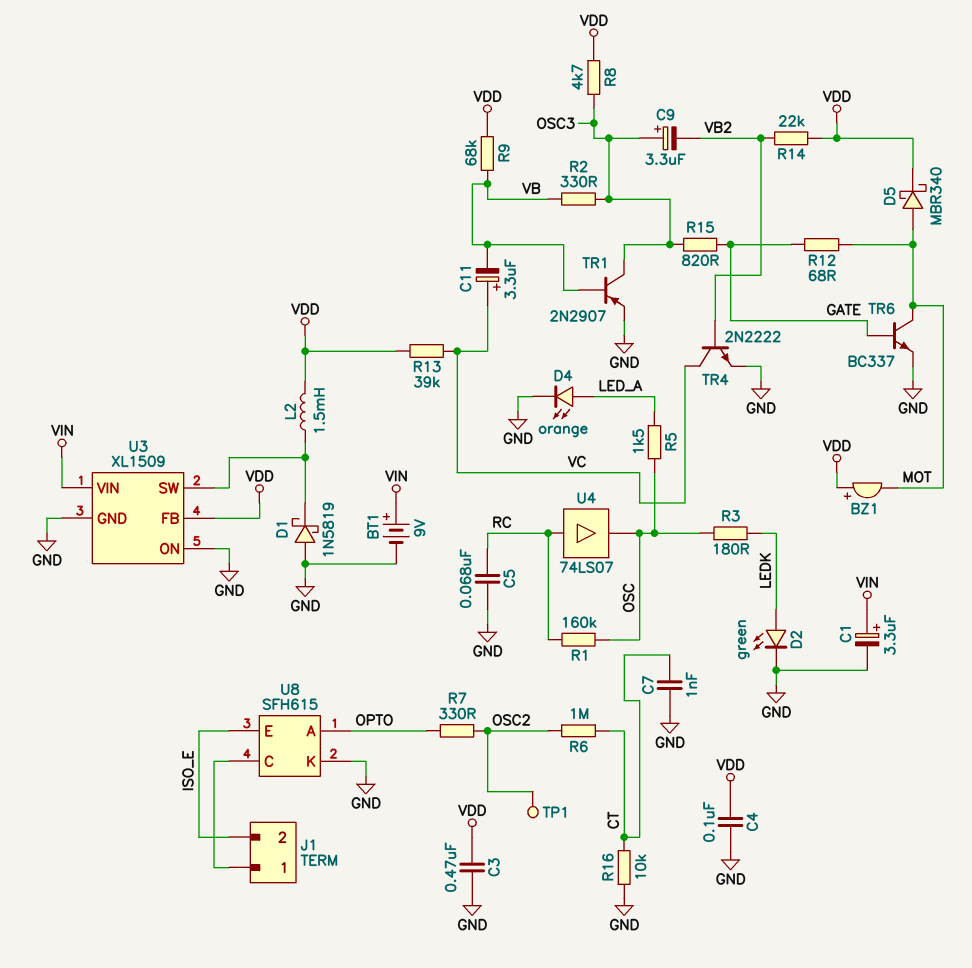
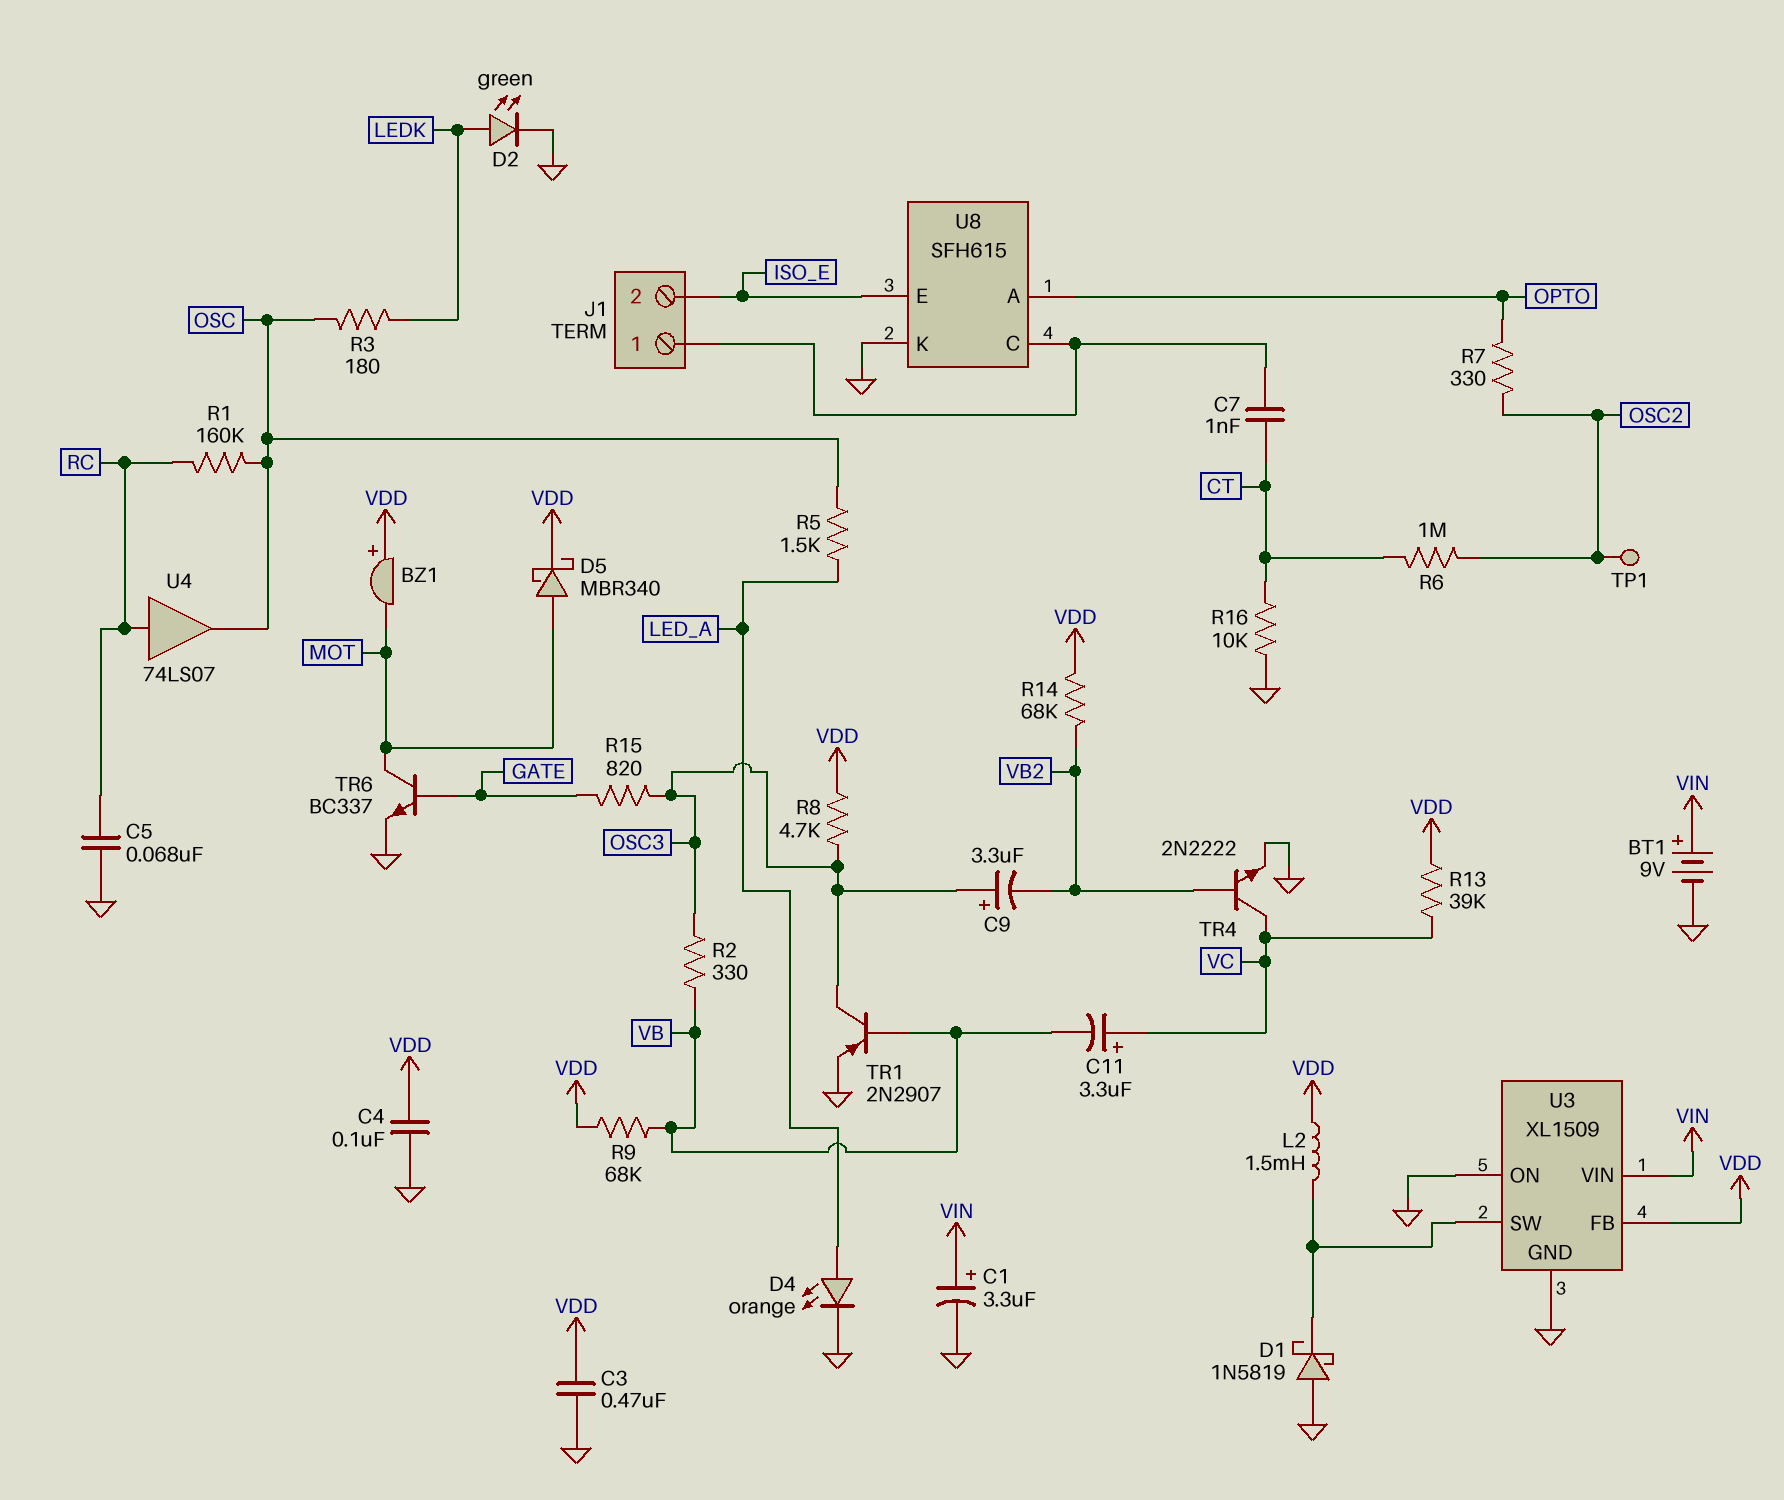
C7: 1nF (CT, GND) -> 1nF (CT, J1/1)
R12: 68 (GATE, MOT) -> none
R14: 22k (VB2, VDD) -> 68k (VB2, VDD)

